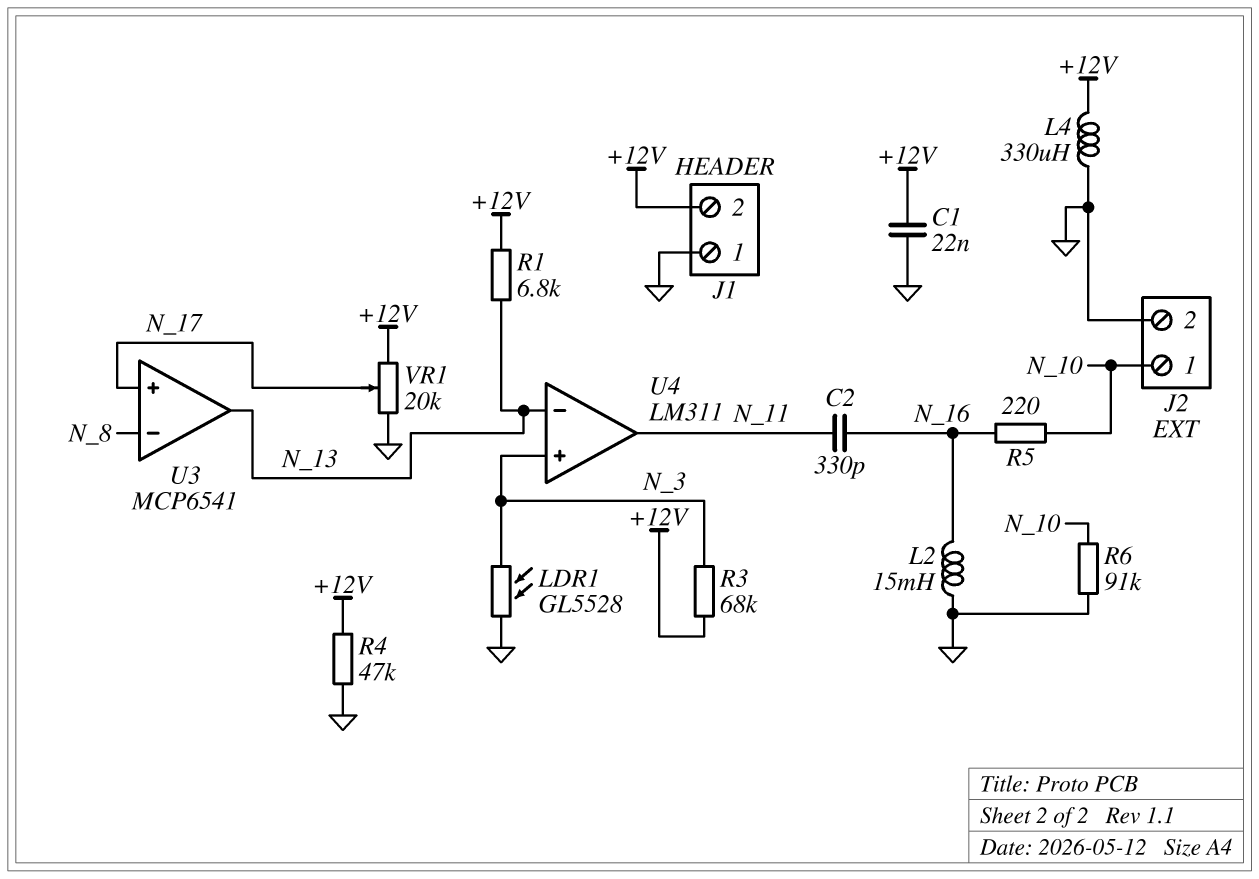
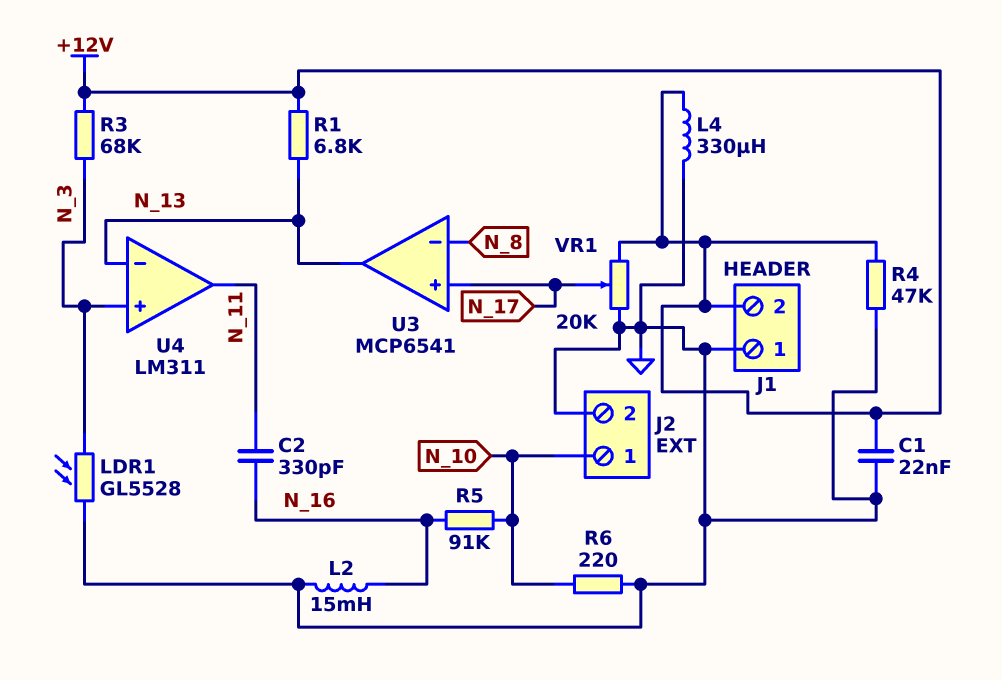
R5: 220 (N_10, N_16) -> 91k (N_10, N_16)
R6: 91k (GND, N_10) -> 220 (GND, N_10)

